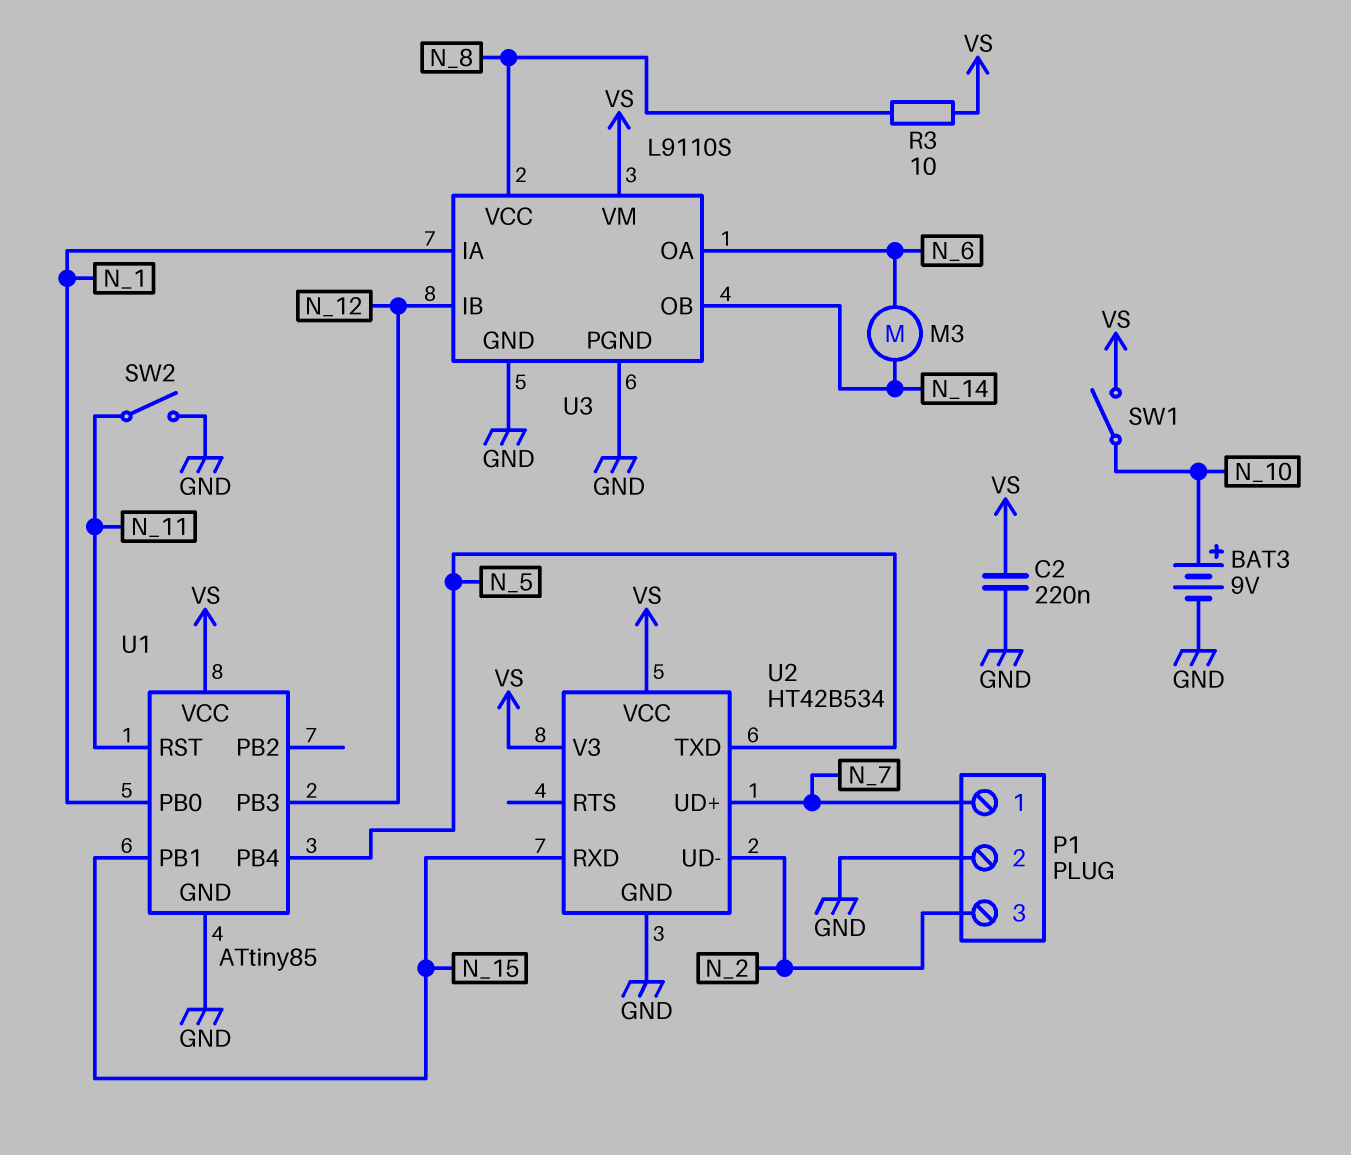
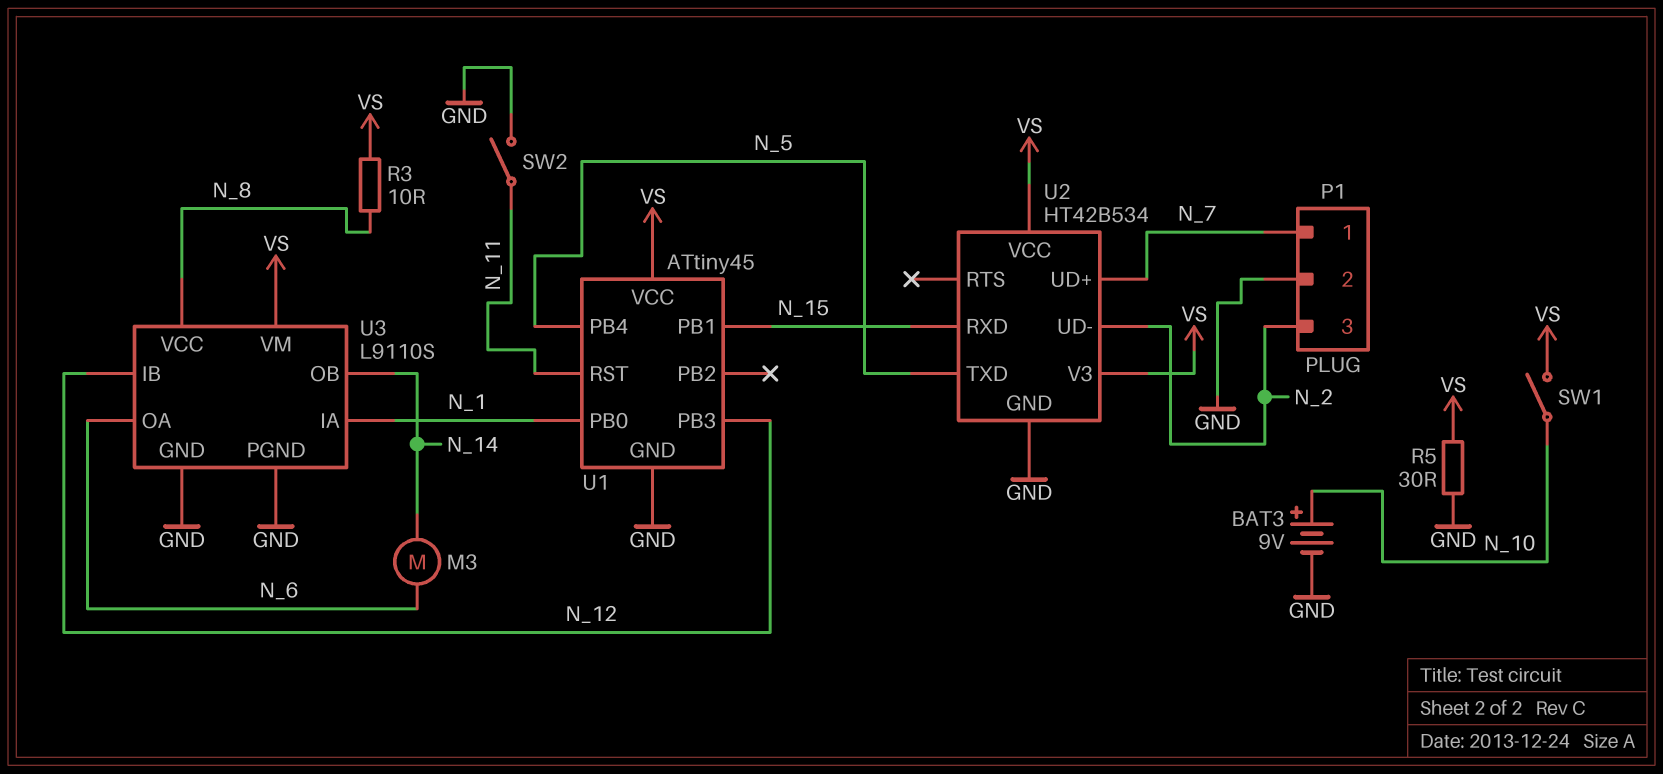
C2: 220nF (GND, VS) -> none
R5: none -> 30 (GND, VS)
U1: ATtiny85 -> ATtiny45

